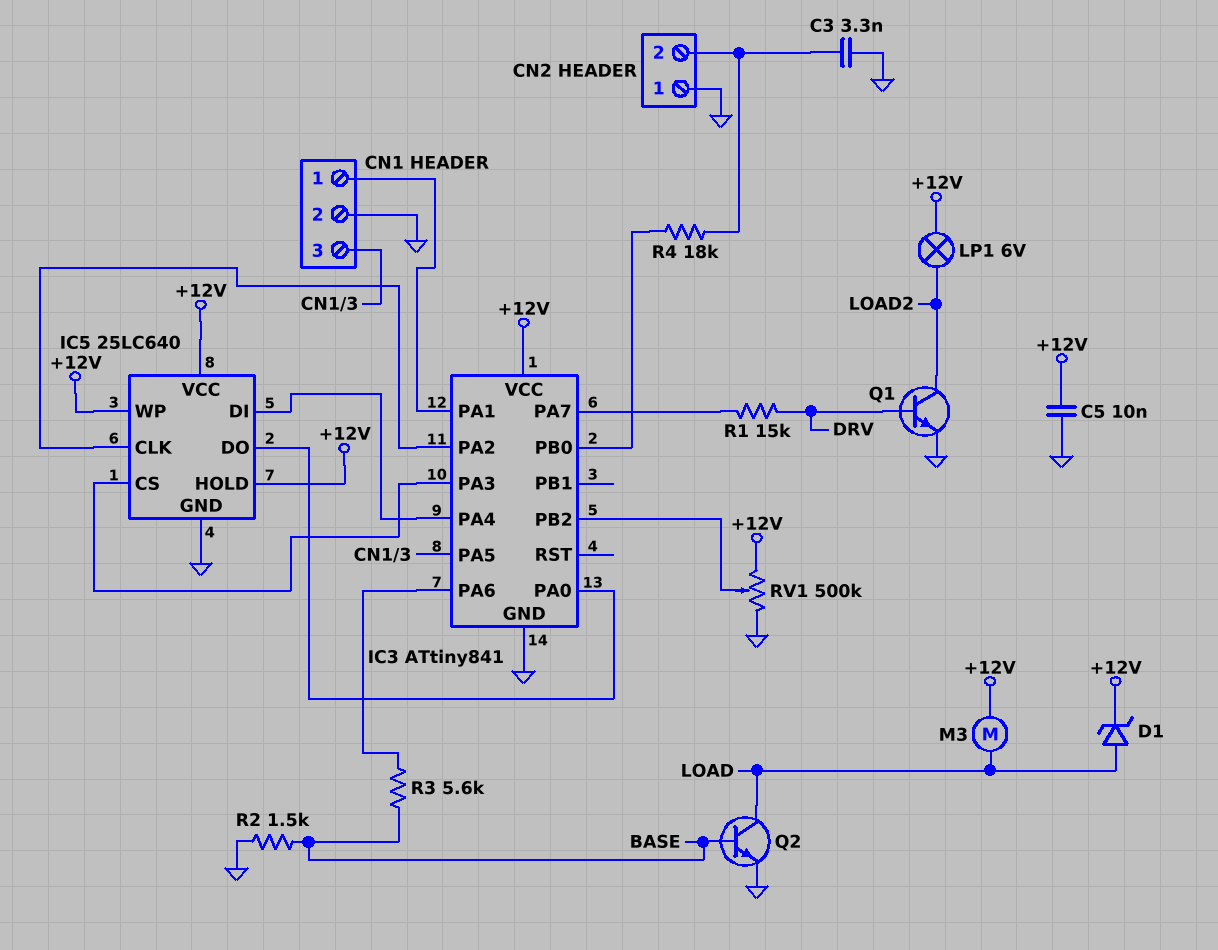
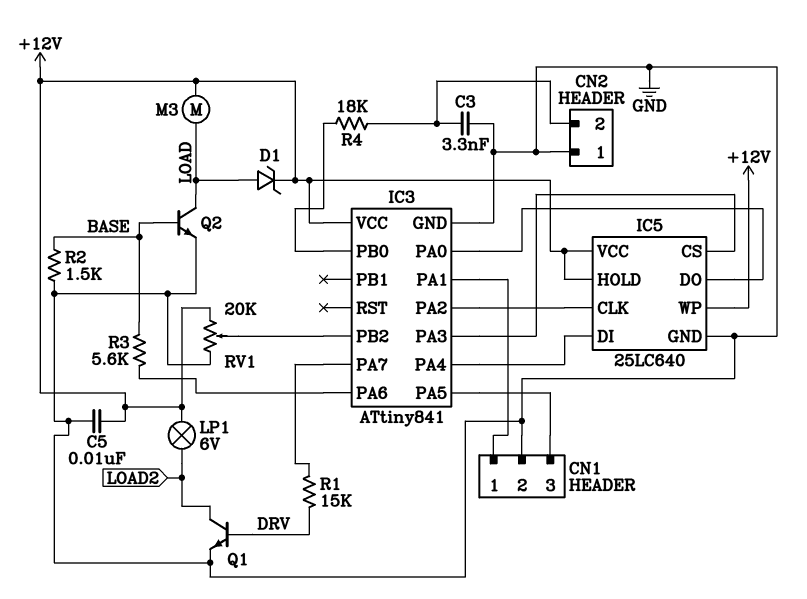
RV1: 500k (+12V, GND, wiper IC3/PB2) -> 20k (+12V, GND, wiper IC3/PB2)

